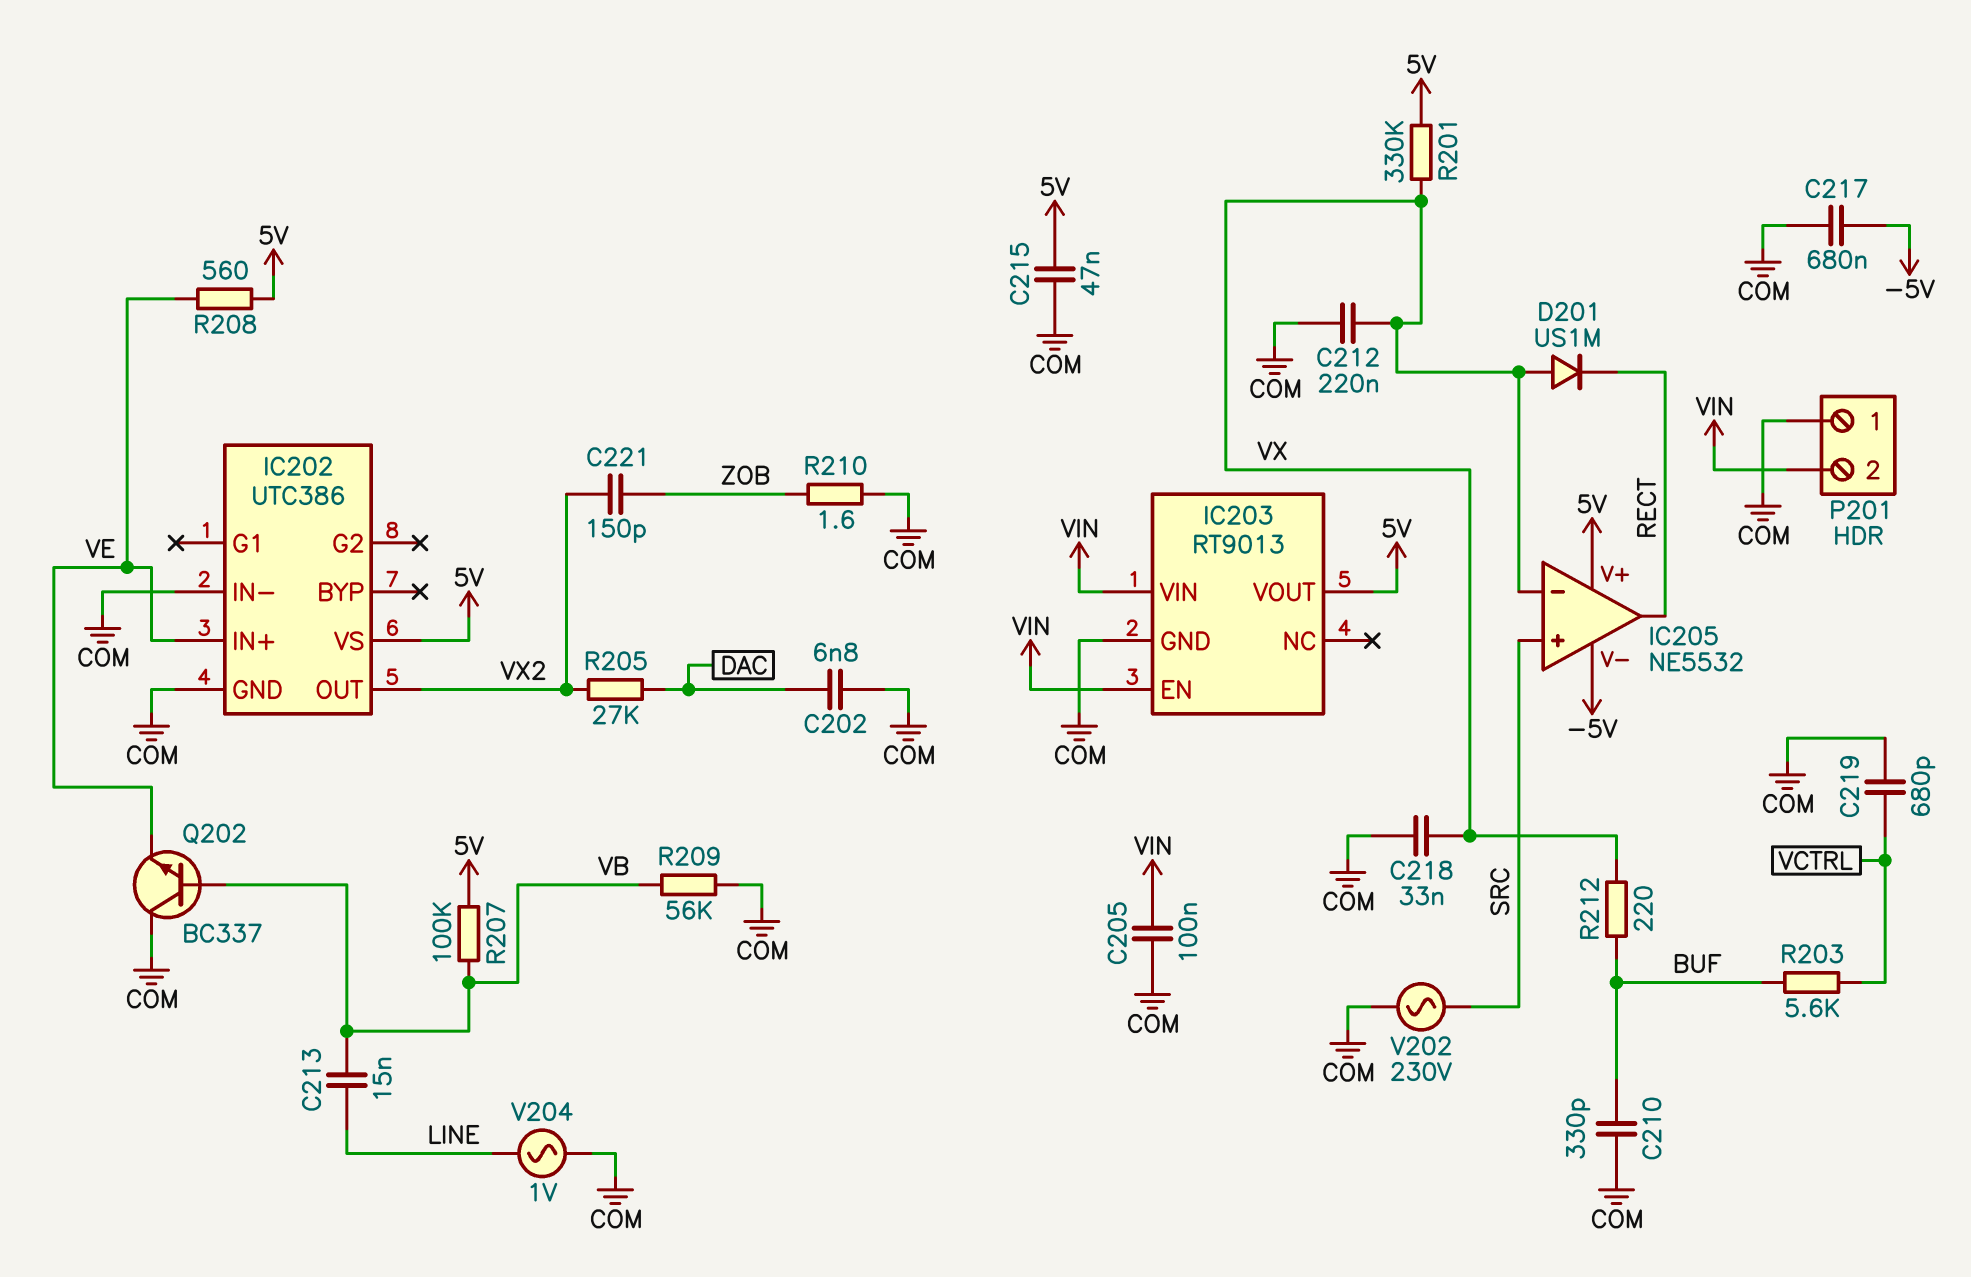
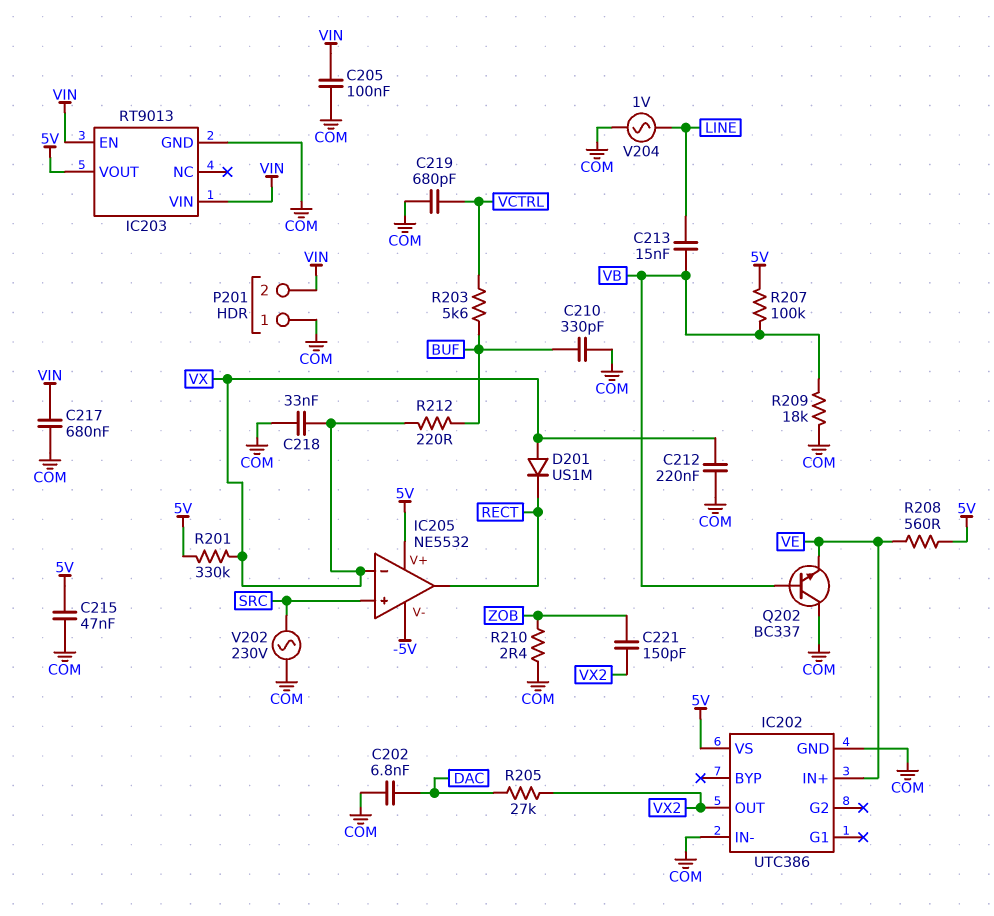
C217: 680nF (-5V, COM) -> 680nF (COM, VIN)
R209: 56k (COM, VB) -> 18k (COM, VB)
R210: 1.6 (COM, ZOB) -> 2.4 (COM, ZOB)

